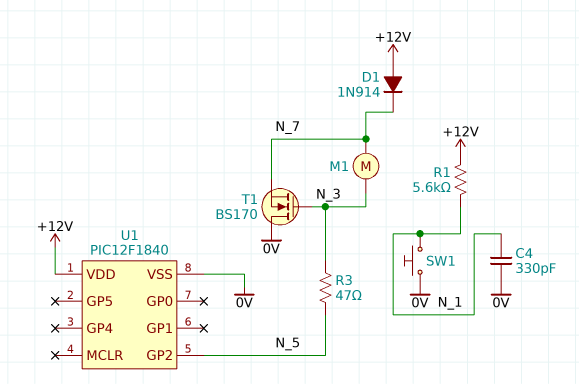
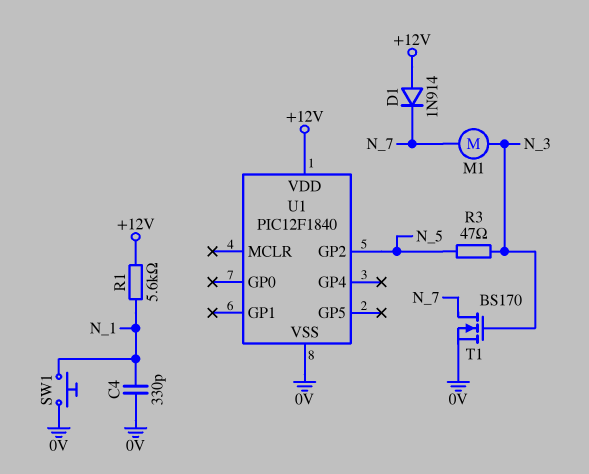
T1: NMOS BS170 (G N_3, D 0V, S N_7) -> NMOS BS170 (G N_3, D N_7, S 0V)

